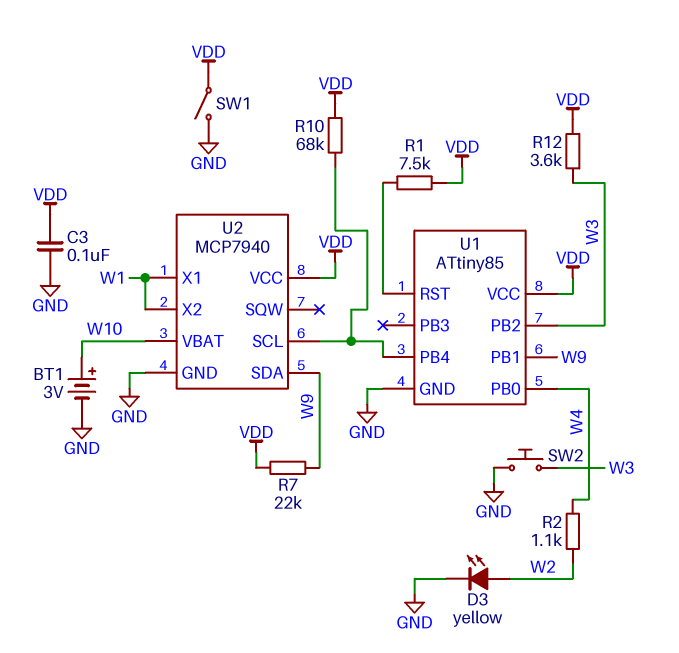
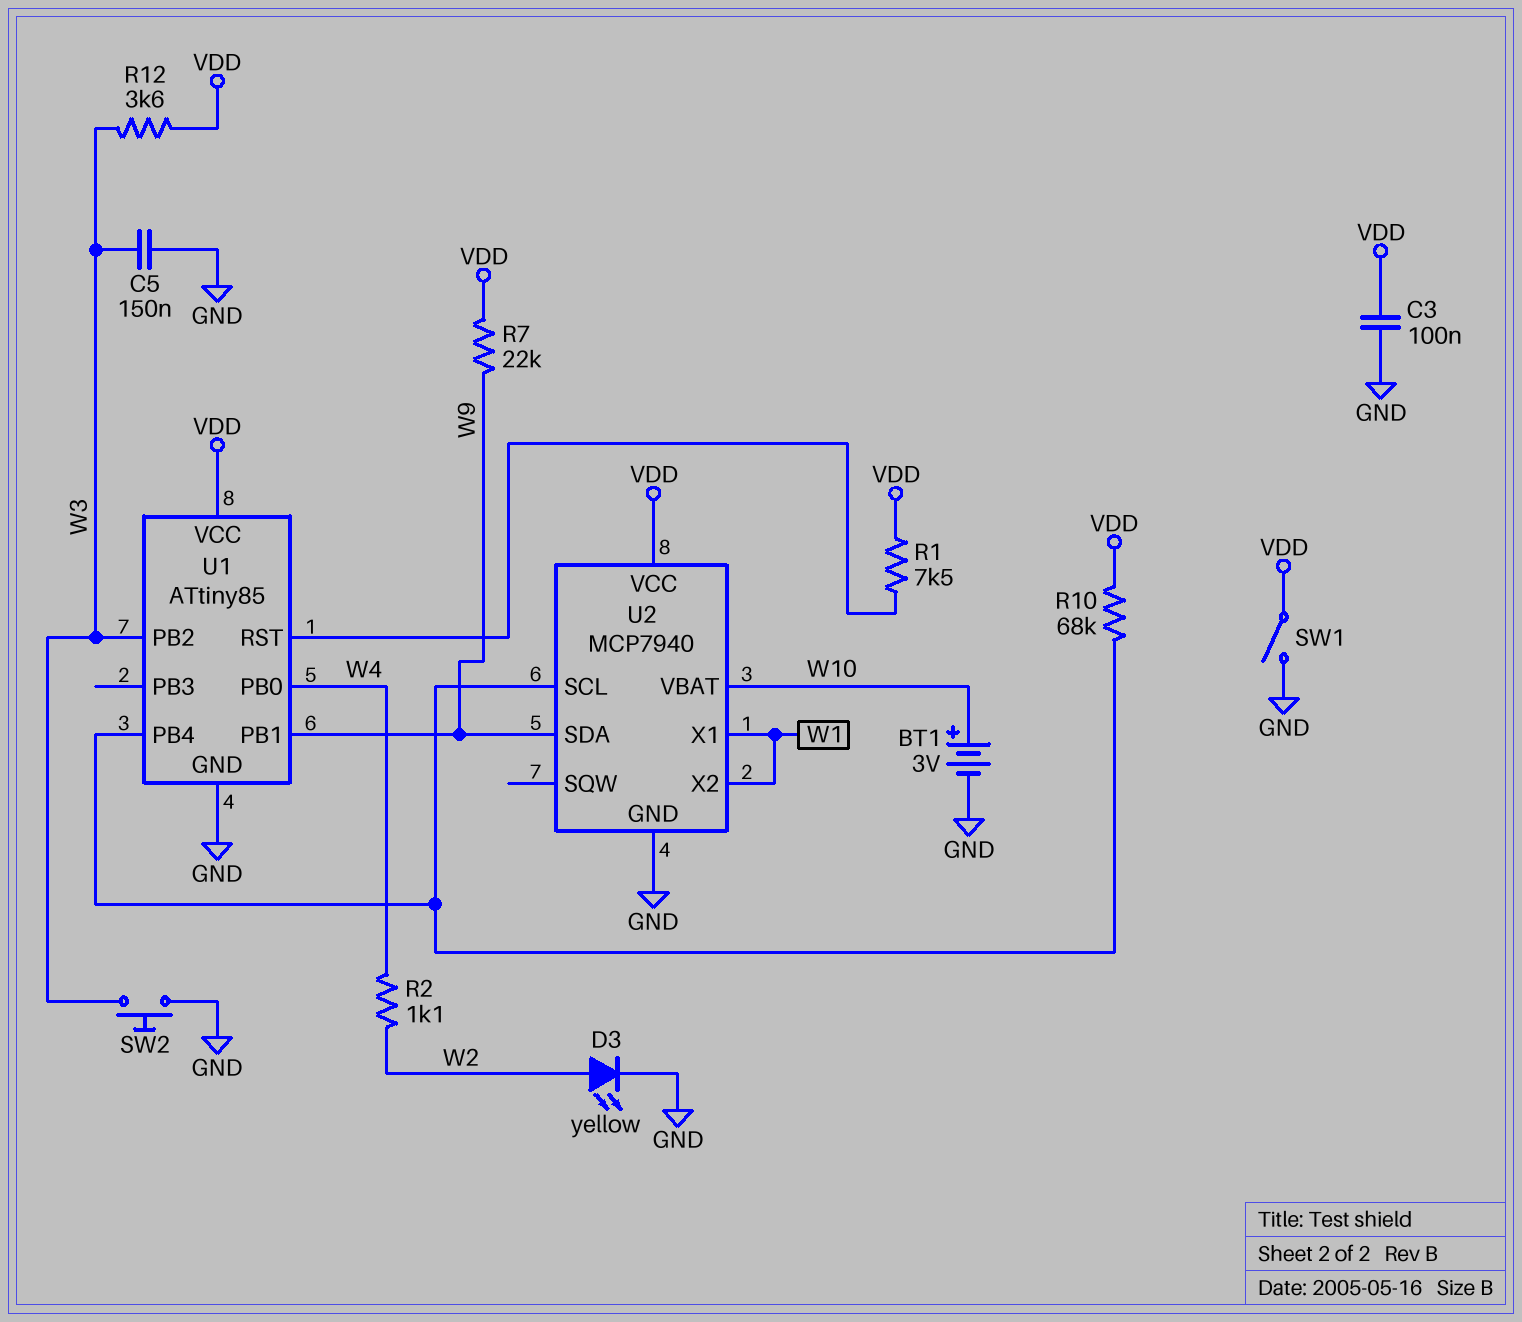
C5: none -> 150nF (GND, W3)

